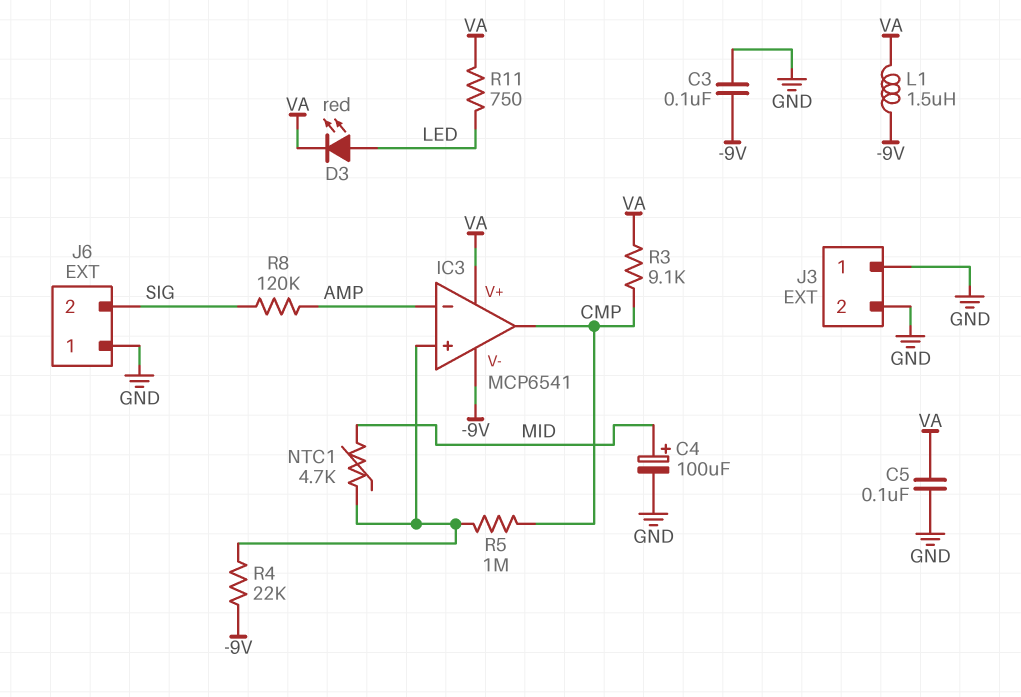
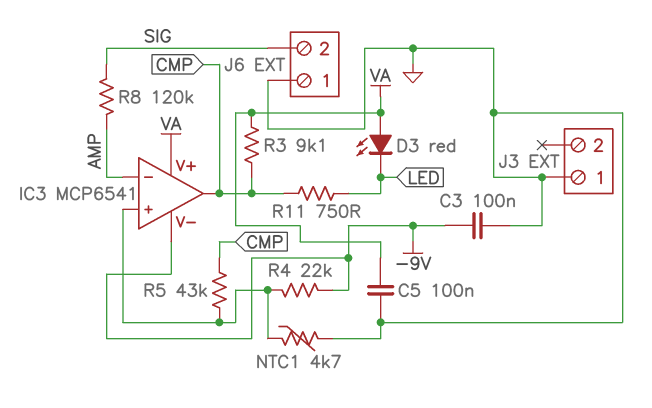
C4: 100uF (plus MID, minus GND) -> none
D3: LED red (A LED, K VA) -> LED red (A VA, K LED)
J3 pin 2: GND -> none
L1: 1.5uH (-9V, VA) -> none
NTC1: 4.7k (IC3/in+, MID) -> 4.7k (GND, IC3/in+)
R5: 1M (CMP, IC3/in+) -> 43k (CMP, IC3/in+)
R11: 750 (LED, VA) -> 750 (CMP, LED)

